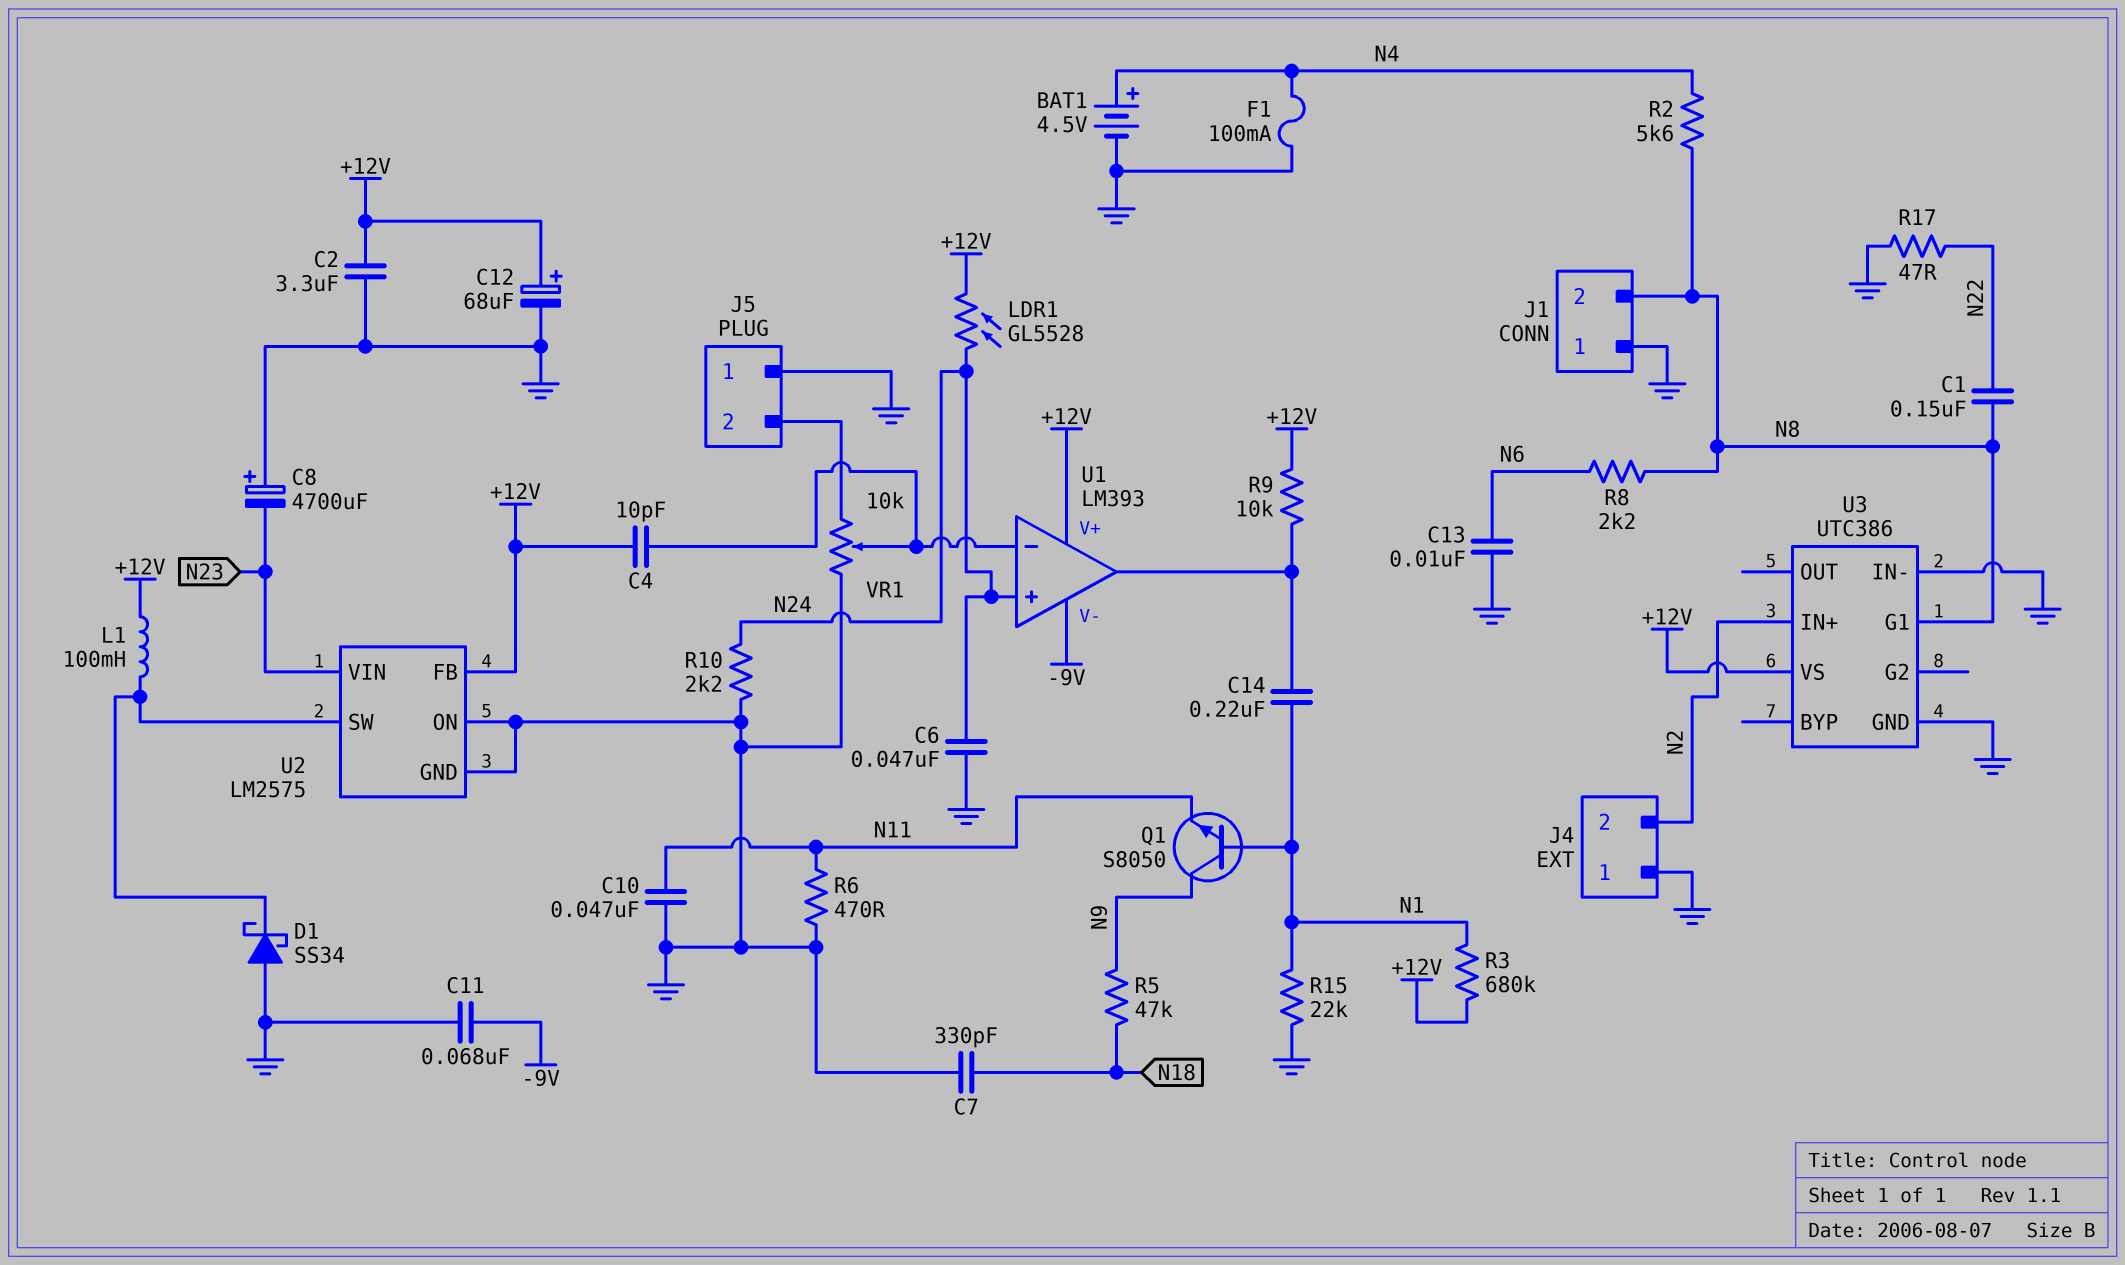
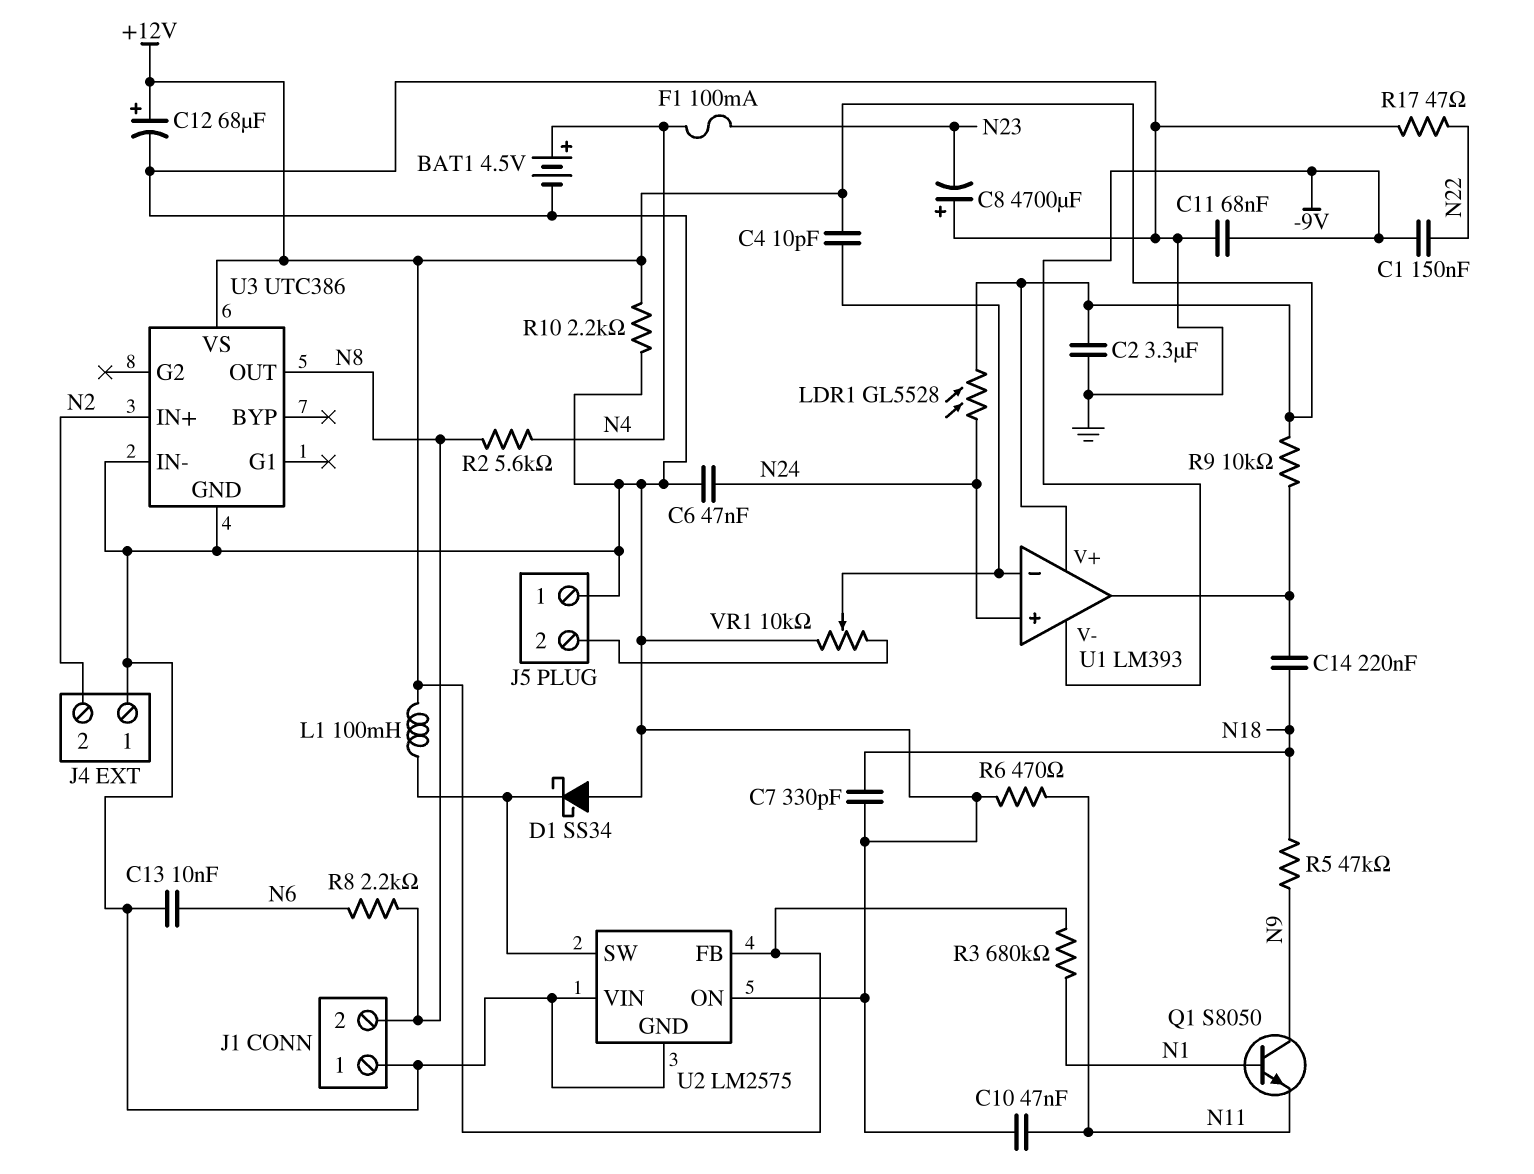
C1: 150nF (N8, N22) -> 150nF (-9V, N22)
C14: 220nF (N1, U1/out) -> 220nF (N18, U1/out)
F1: 100mA (GND, N4) -> 100mA (N4, N23)
R10: 2.2k (GND, N24) -> 2.2k (+12V, GND)
R15: 22k (GND, N1) -> none
U2 pin VIN: N23 -> GND
U3 pin G1: N8 -> none
U3 pin OUT: none -> N8

